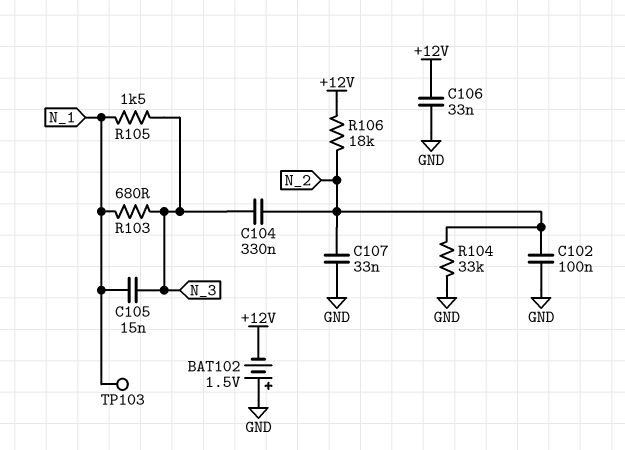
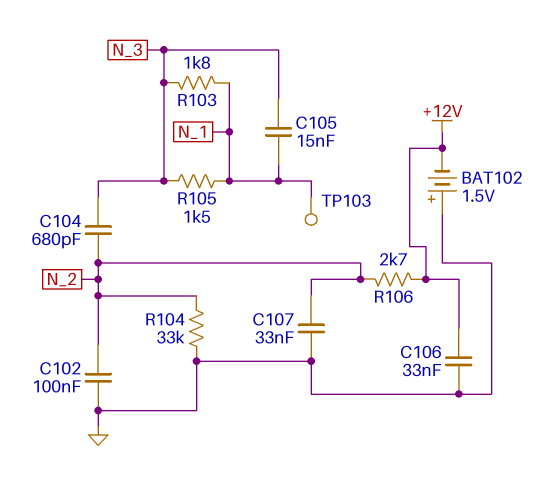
C104: 330nF (N_2, N_3) -> 680pF (N_2, N_3)
R103: 680 (N_1, N_3) -> 1.8k (N_1, N_3)
R106: 18k (+12V, N_2) -> 2.7k (+12V, N_2)

